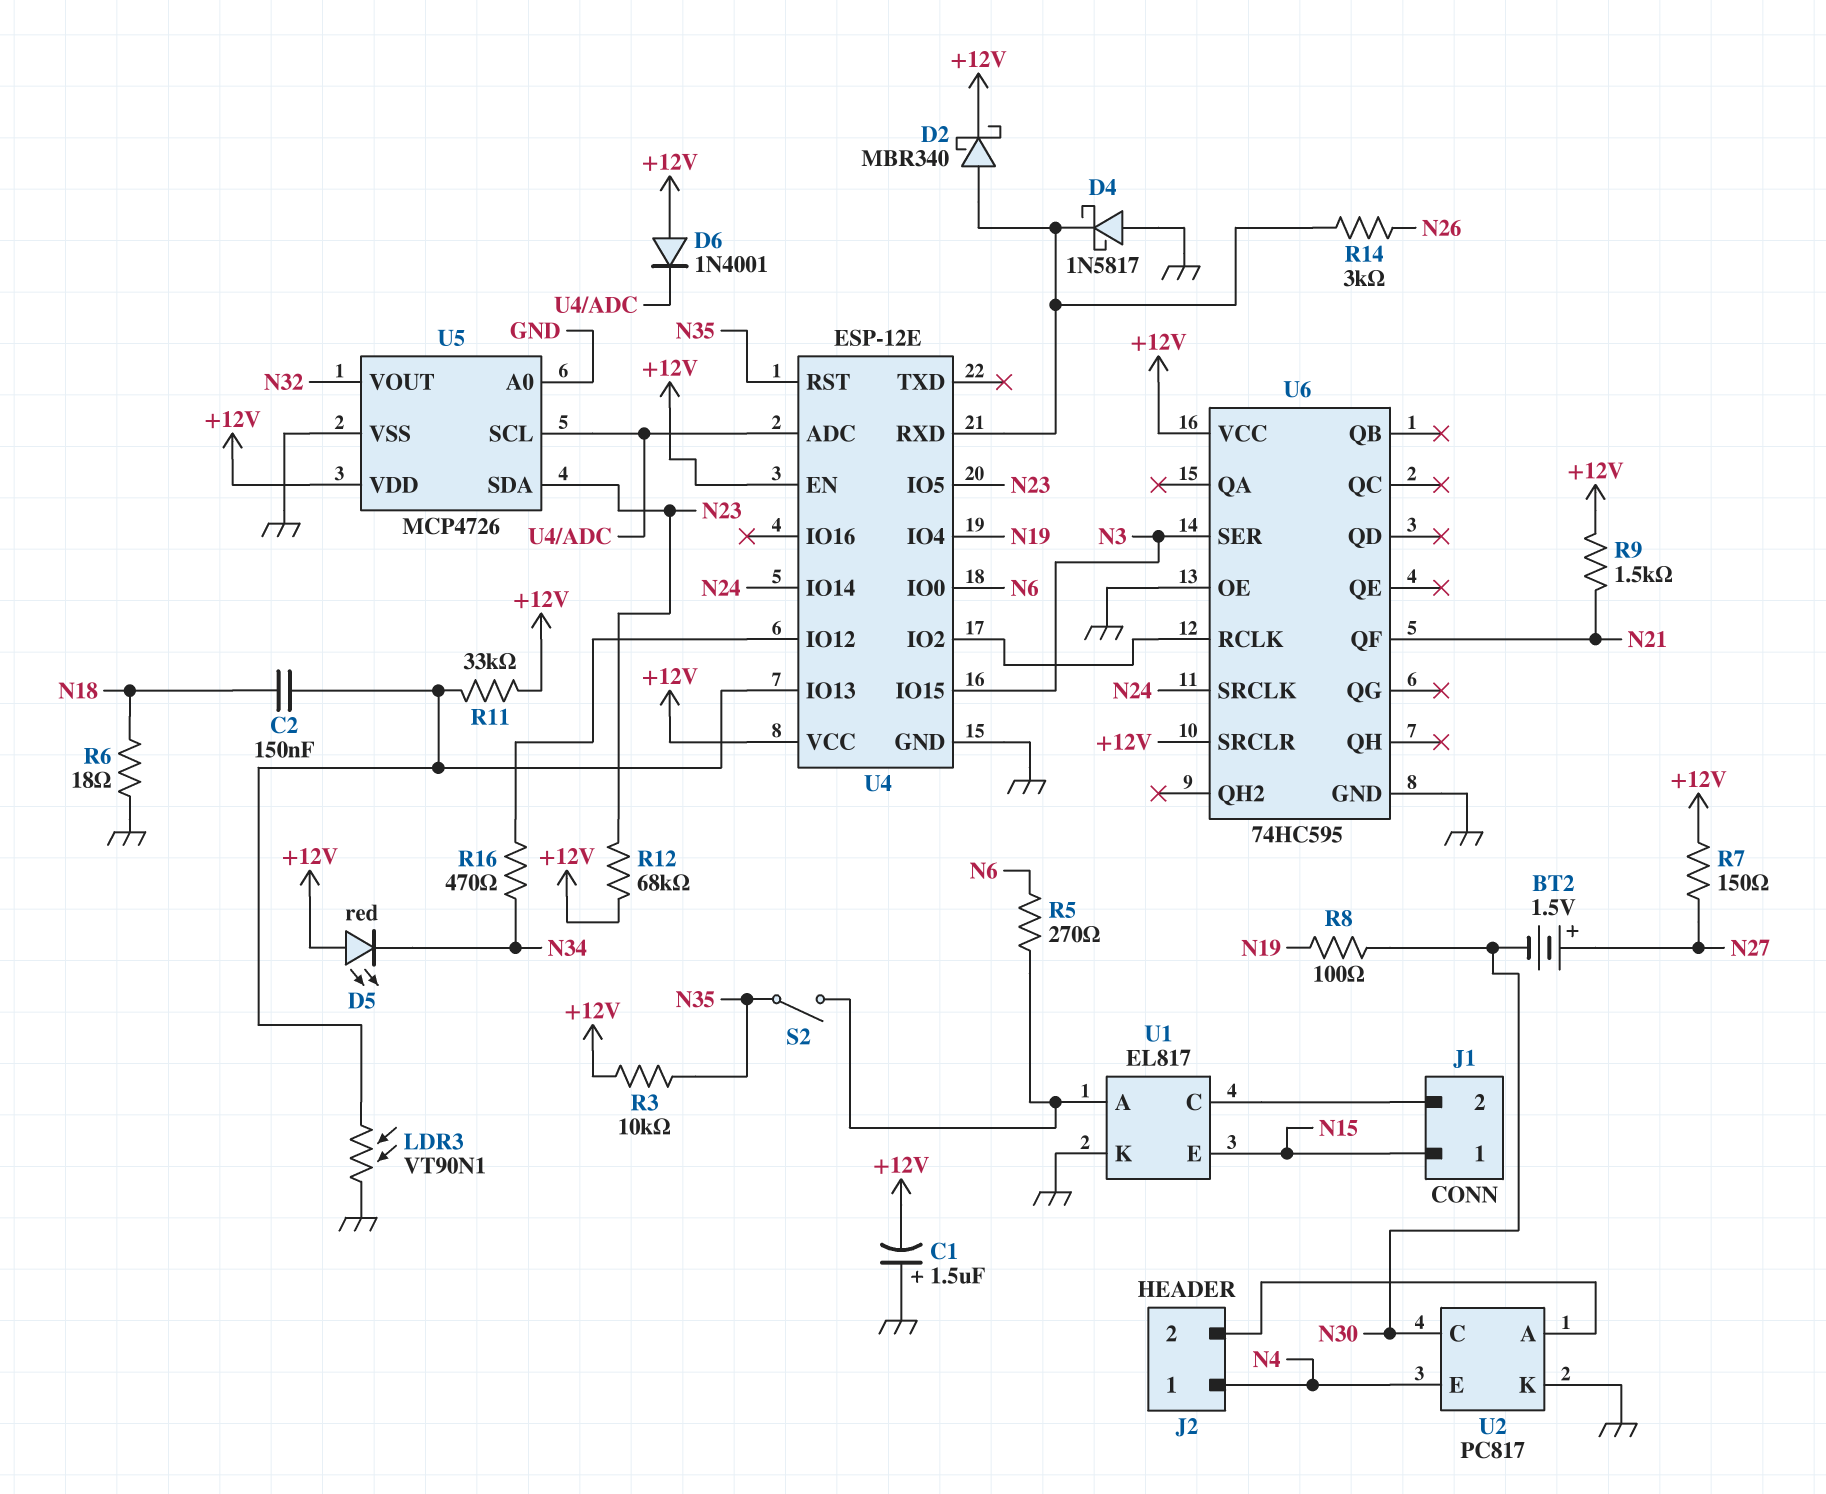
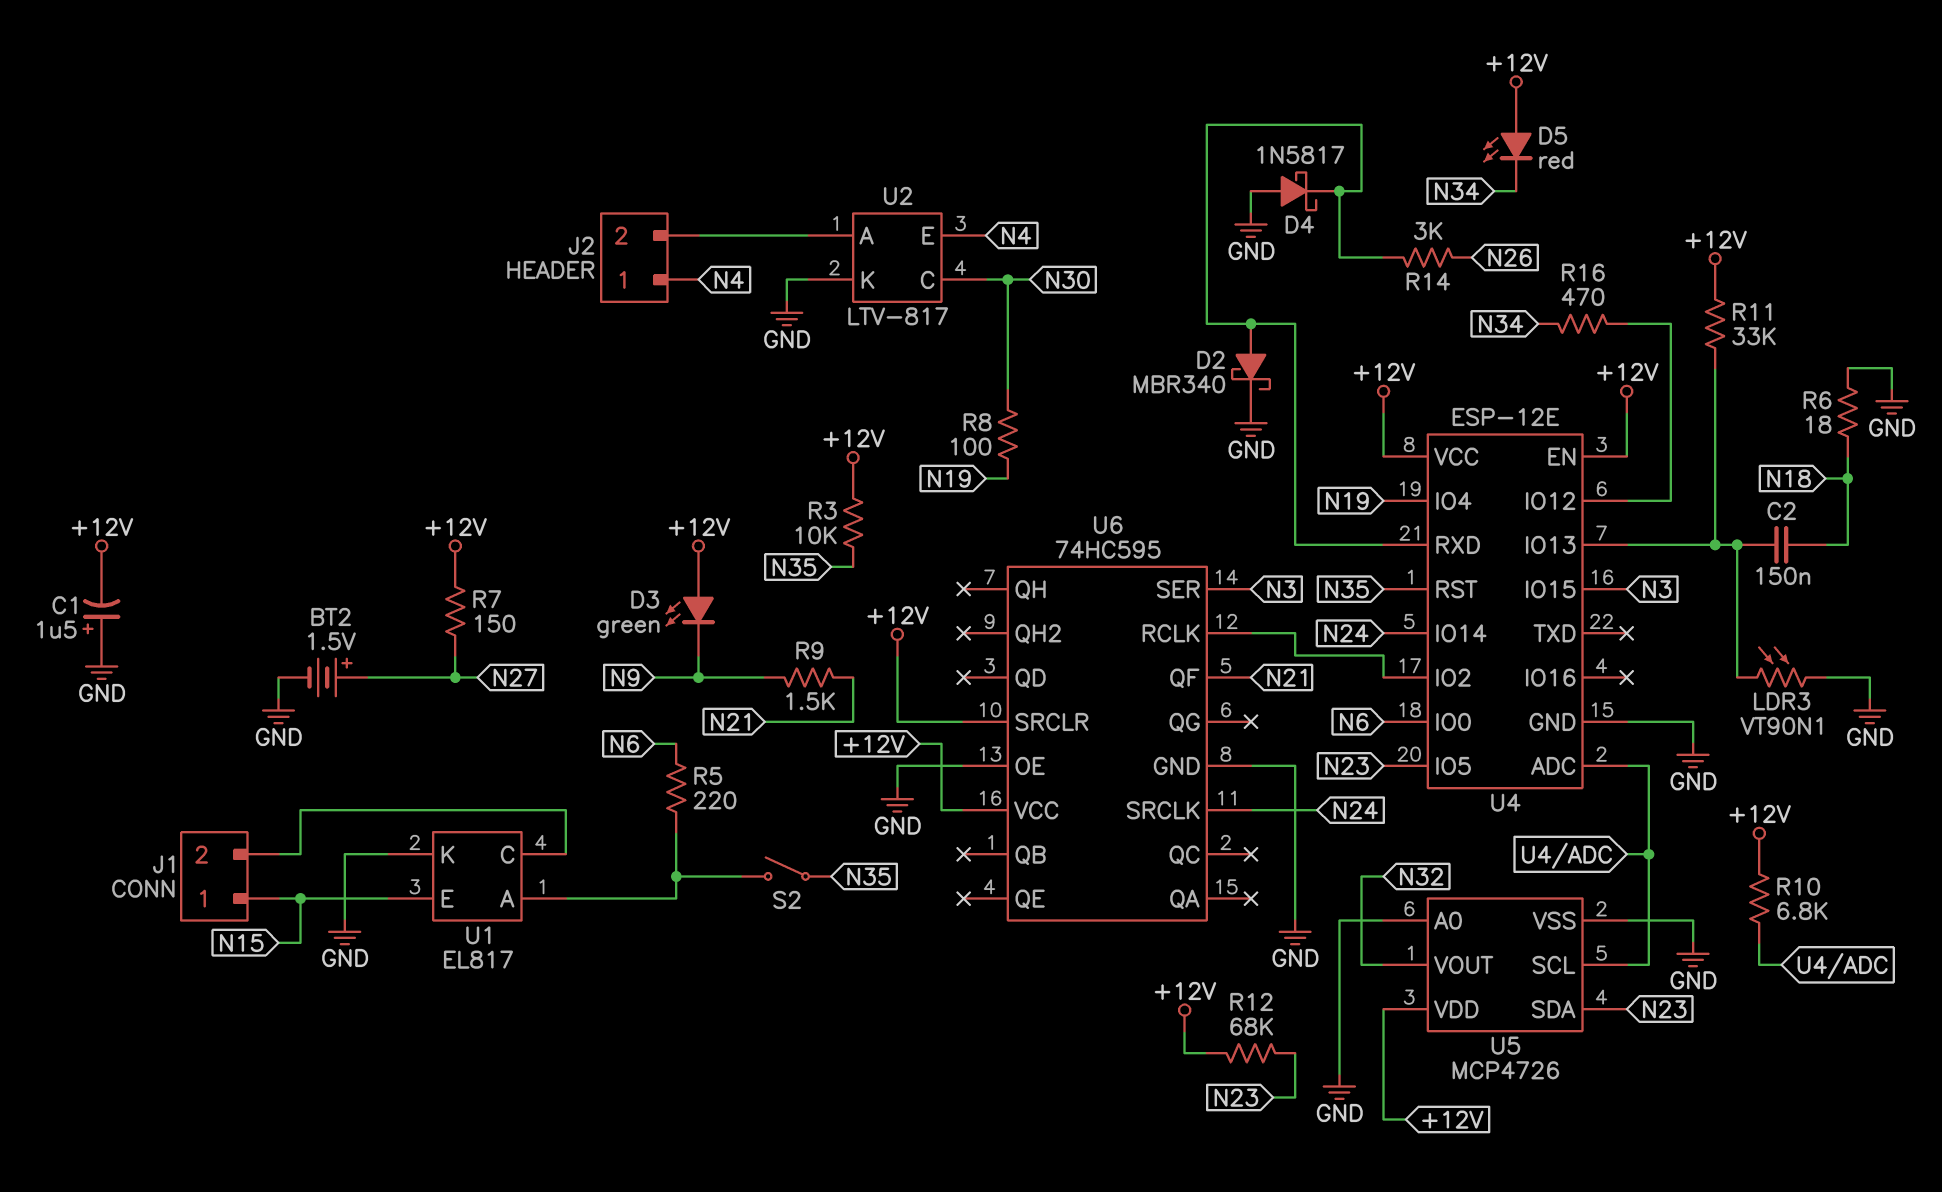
BT2: 1.5V (plus N27, minus N30) -> 1.5V (plus N27, minus GND)
D2: schottky MBR340 (A U4/RXD, K +12V) -> schottky MBR340 (A U4/RXD, K GND)
D3: none -> LED green (A +12V, K N9)
D6: diode 1N4001 (A +12V, K U4/ADC) -> none
R5: 270 (N6, U1/A) -> 220 (N6, U1/A)
R9: 1.5k (+12V, N21) -> 1.5k (N9, N21)
R10: none -> 6.8k (+12V, U4/ADC)
U2: PC817 -> LTV-817

